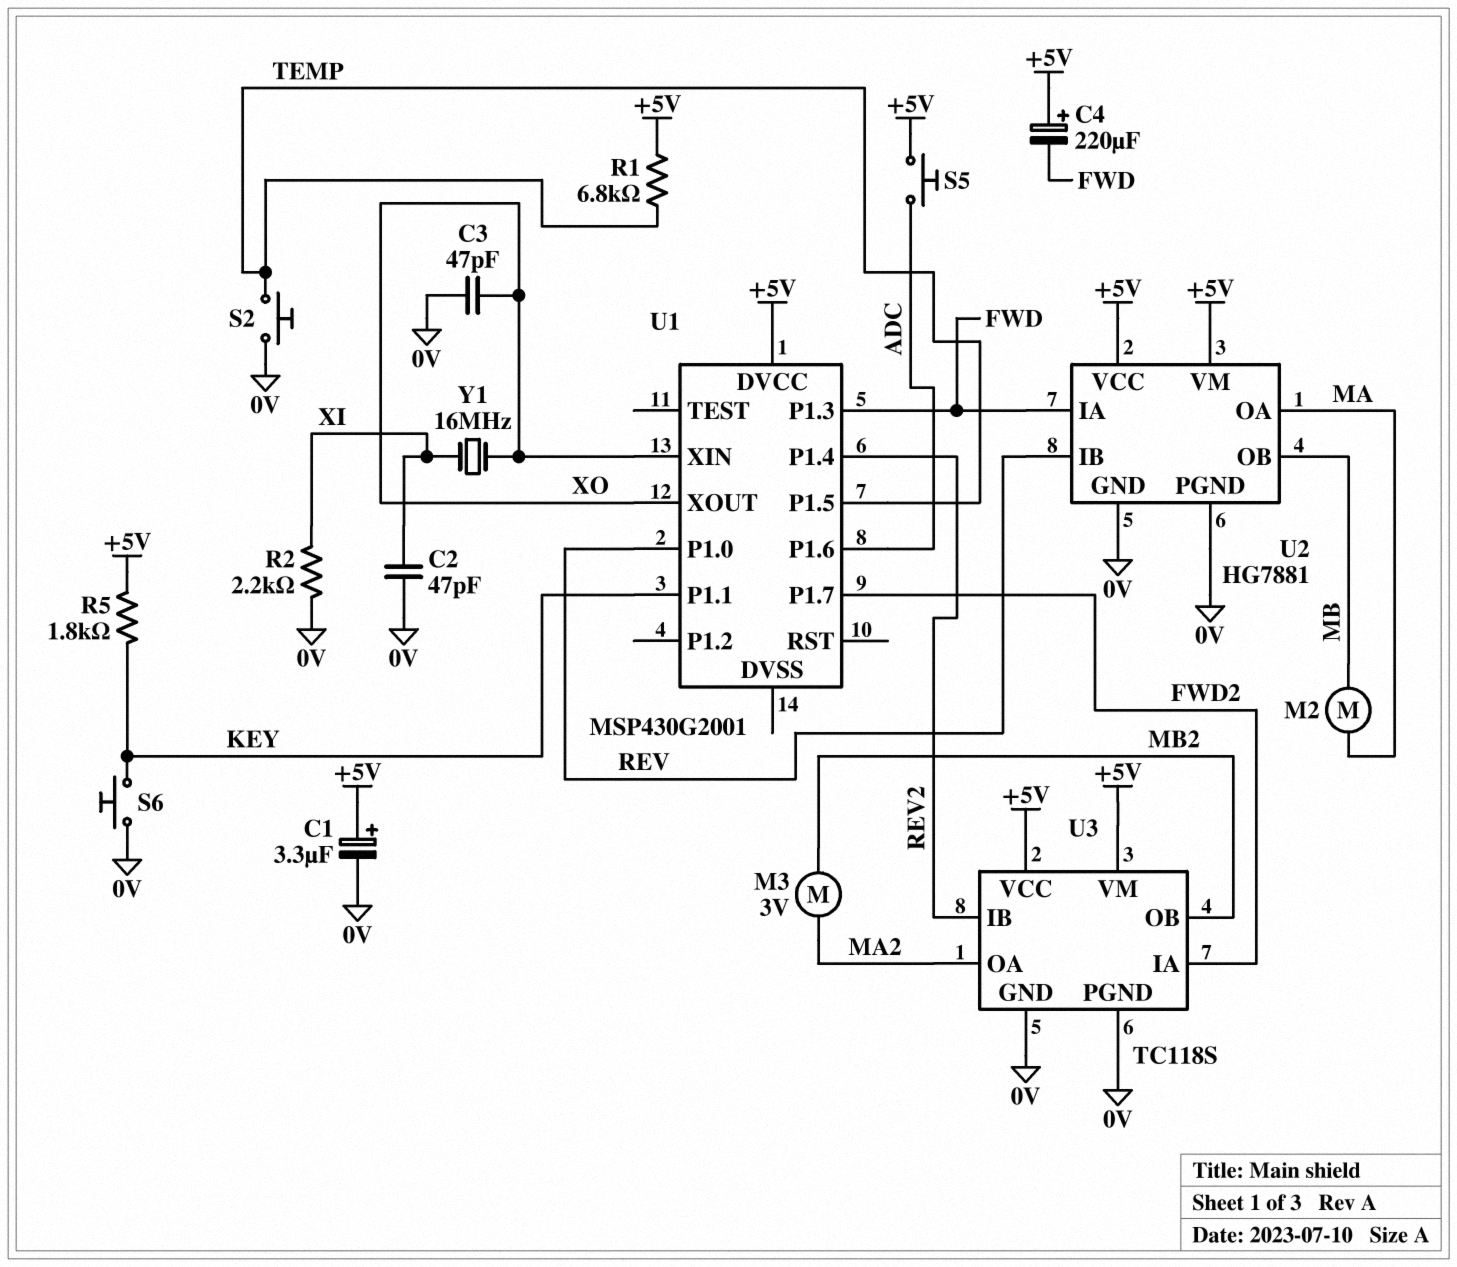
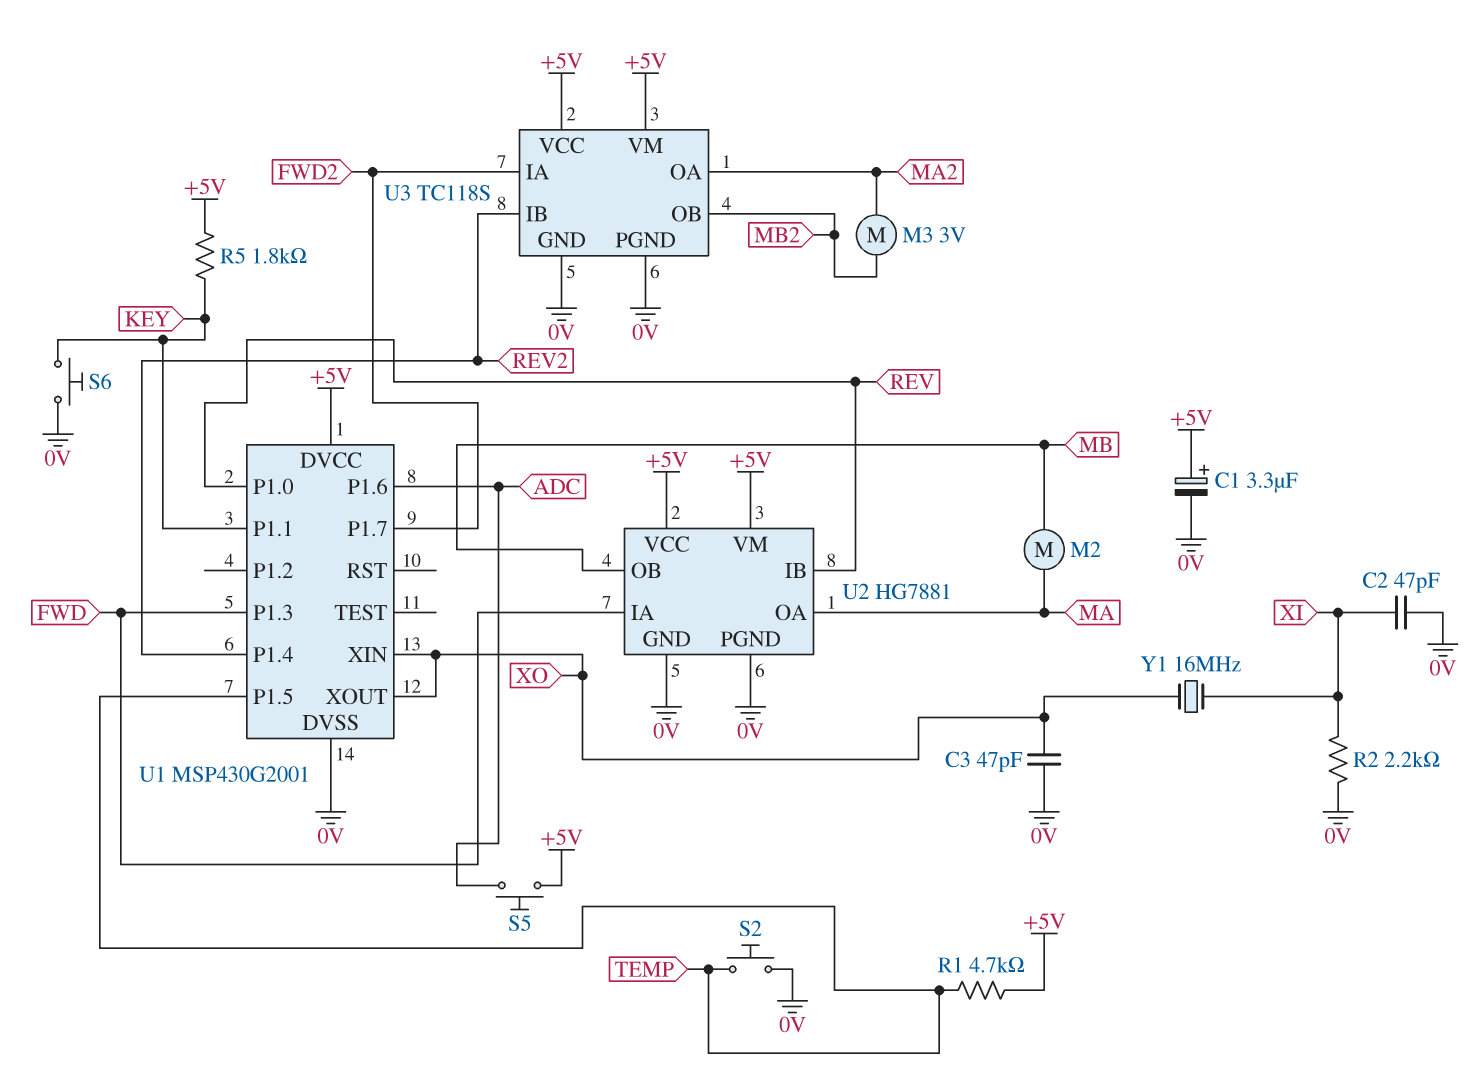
C4: 220uF (plus +5V, minus FWD) -> none
R1: 6.8k (+5V, TEMP) -> 4.7k (+5V, TEMP)
U1 pin DVSS: none -> 0V

